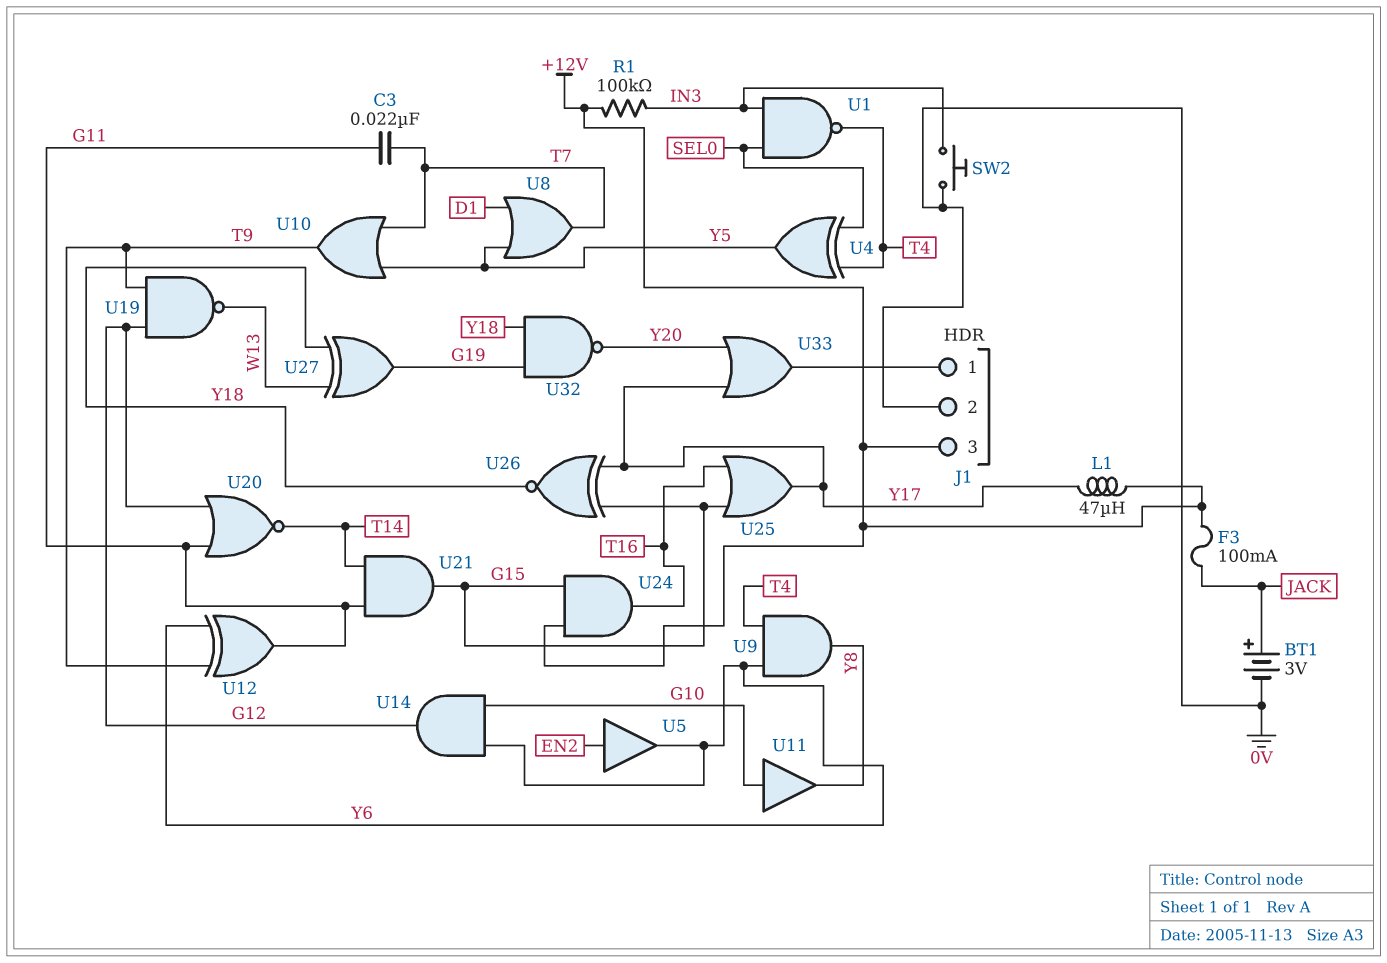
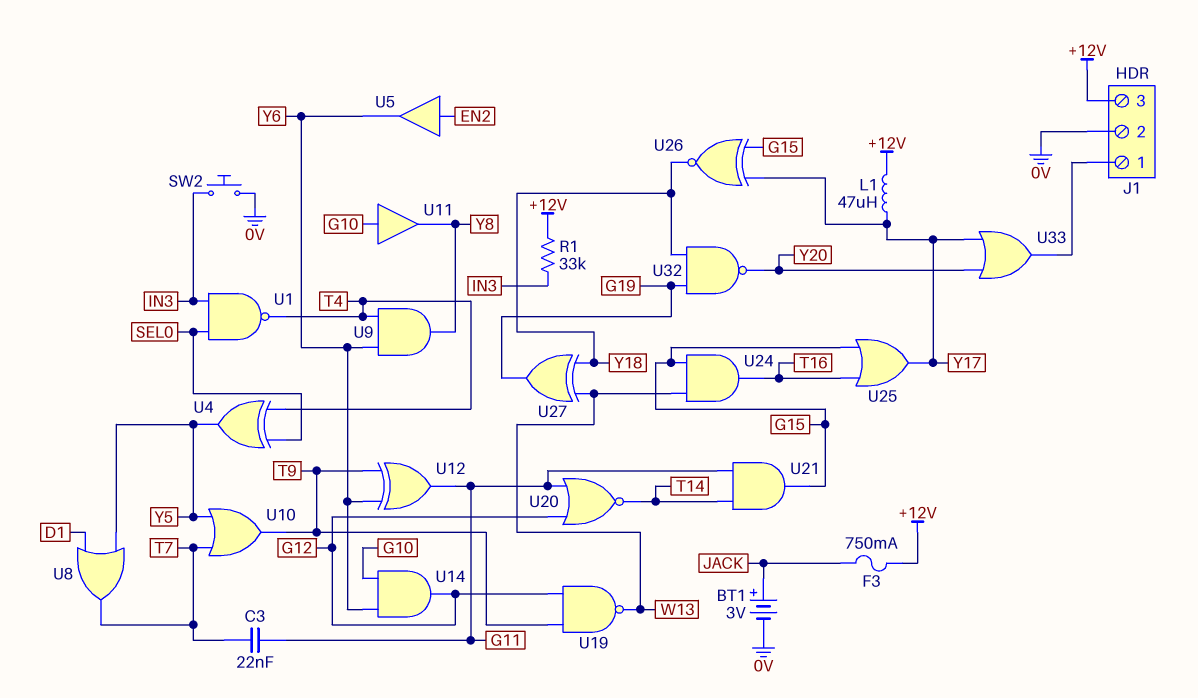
F3: 100mA (+12V, JACK) -> 750mA (+12V, JACK)
R1: 100k (+12V, IN3) -> 33k (+12V, IN3)
U24: AND (in +12V, in G15, out T16) -> AND (in G15, in W13, out T16)

